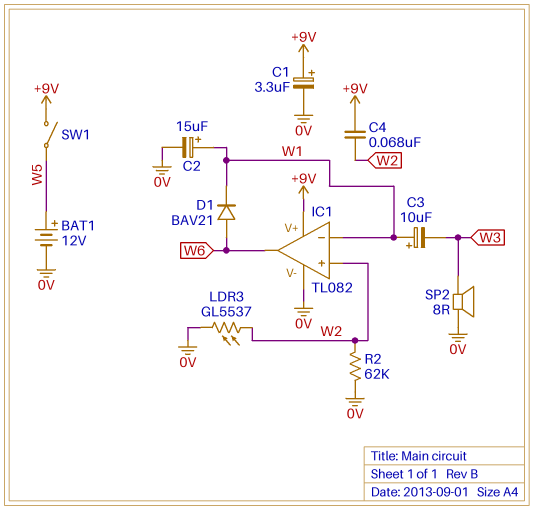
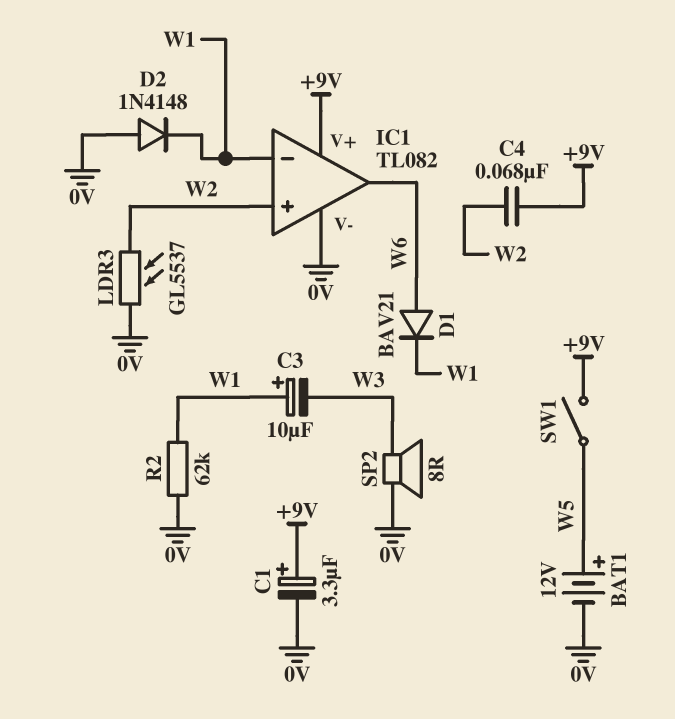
C2: 15uF (plus W1, minus 0V) -> none
D2: none -> diode 1N4148 (A 0V, K W1)
R2: 62k (0V, W2) -> 62k (0V, W1)

